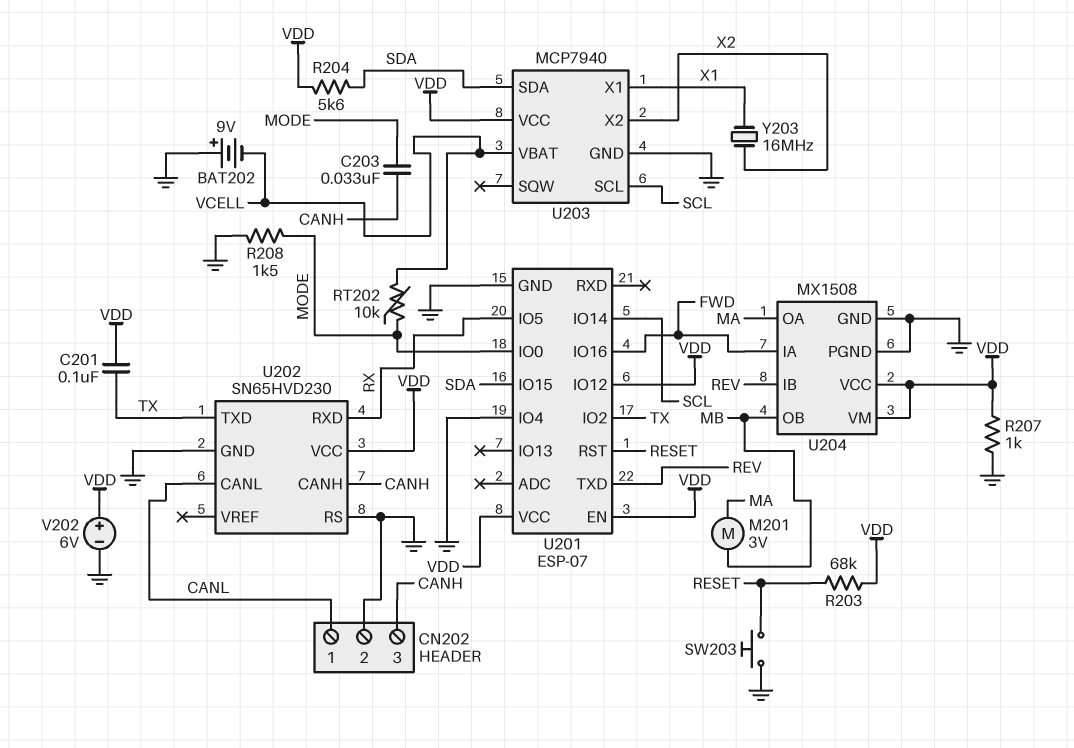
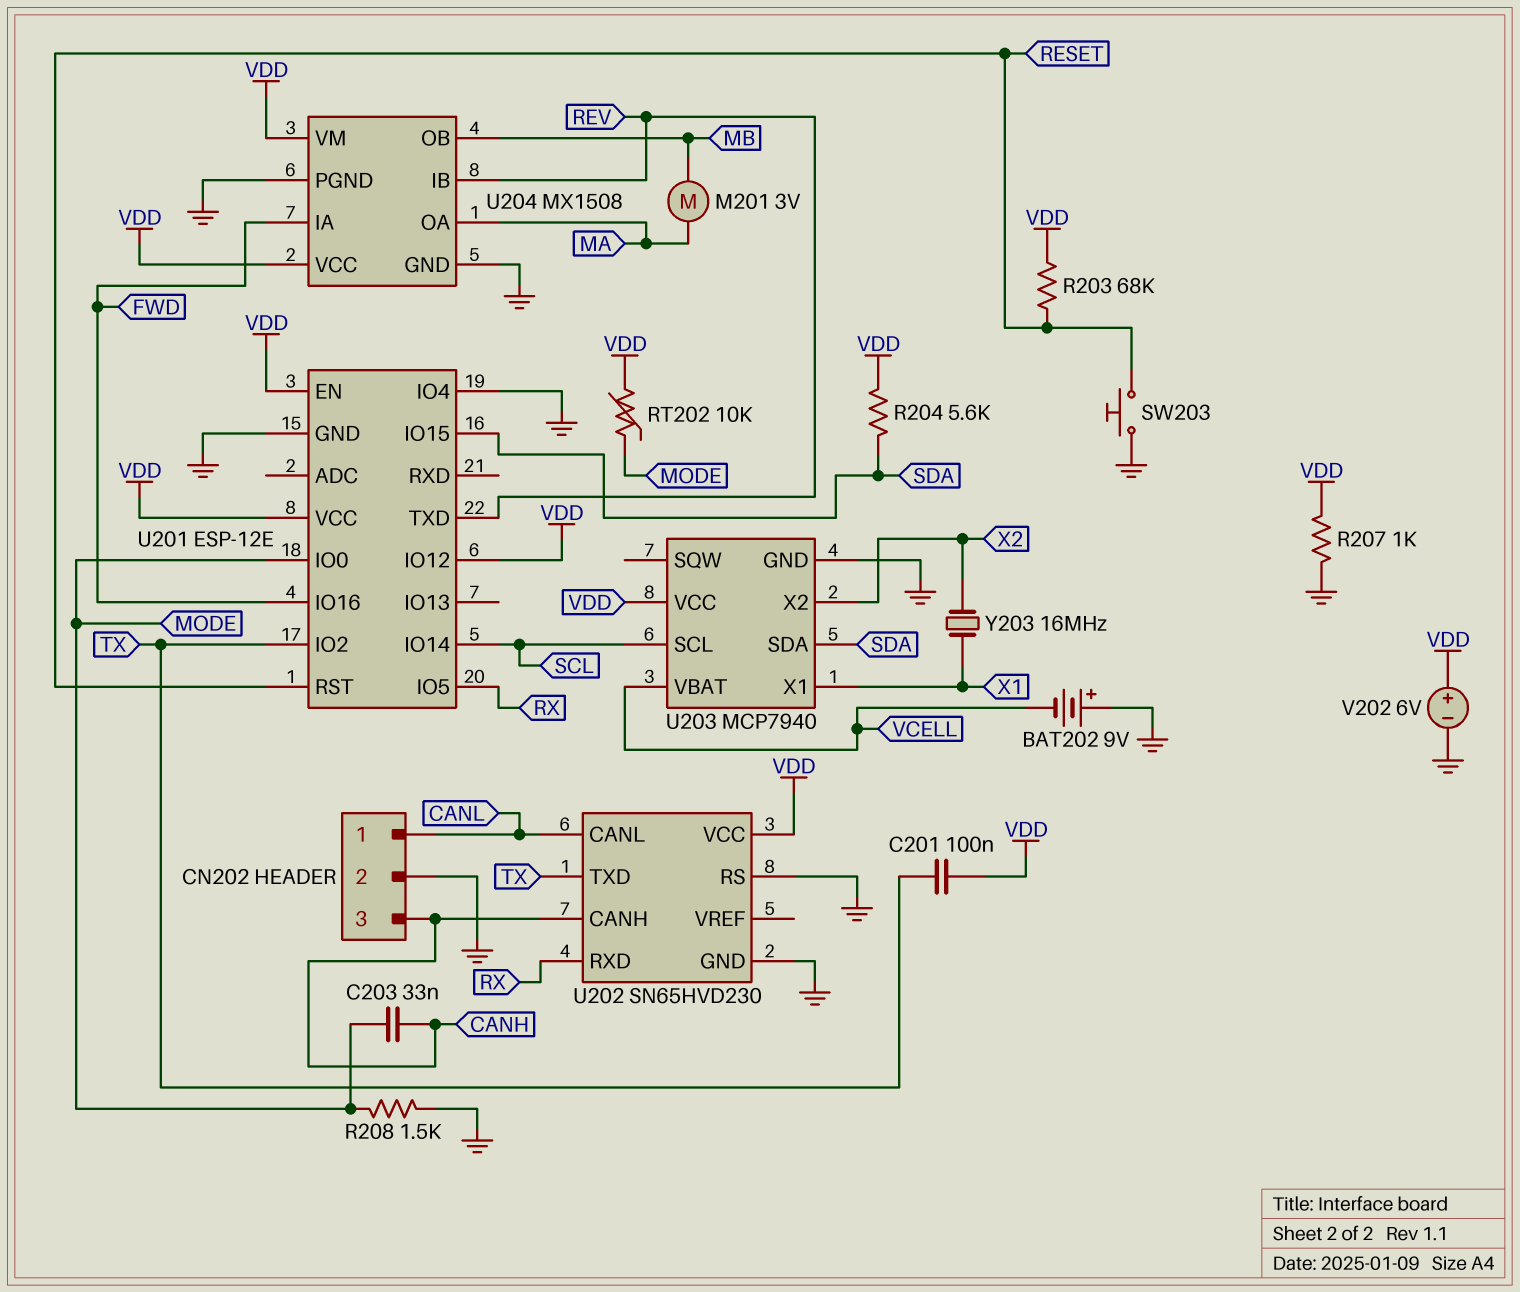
RT202: 10k (MODE, VCELL) -> 10k (MODE, VDD)
U201: ESP-07 -> ESP-12E

